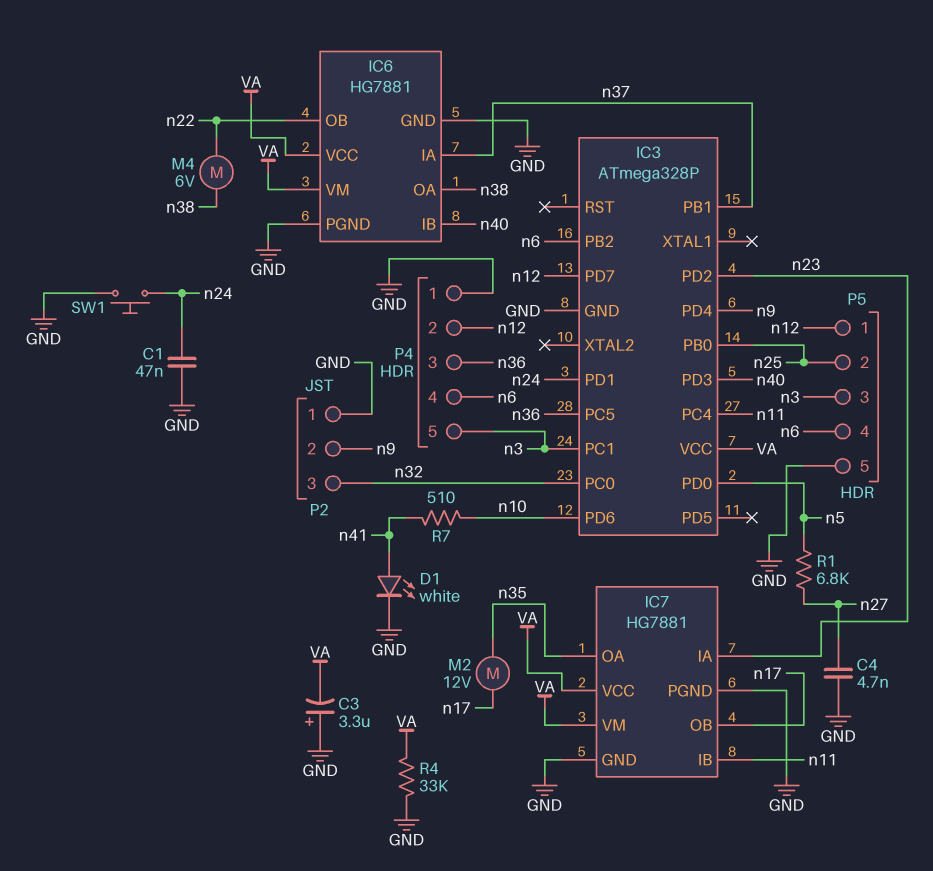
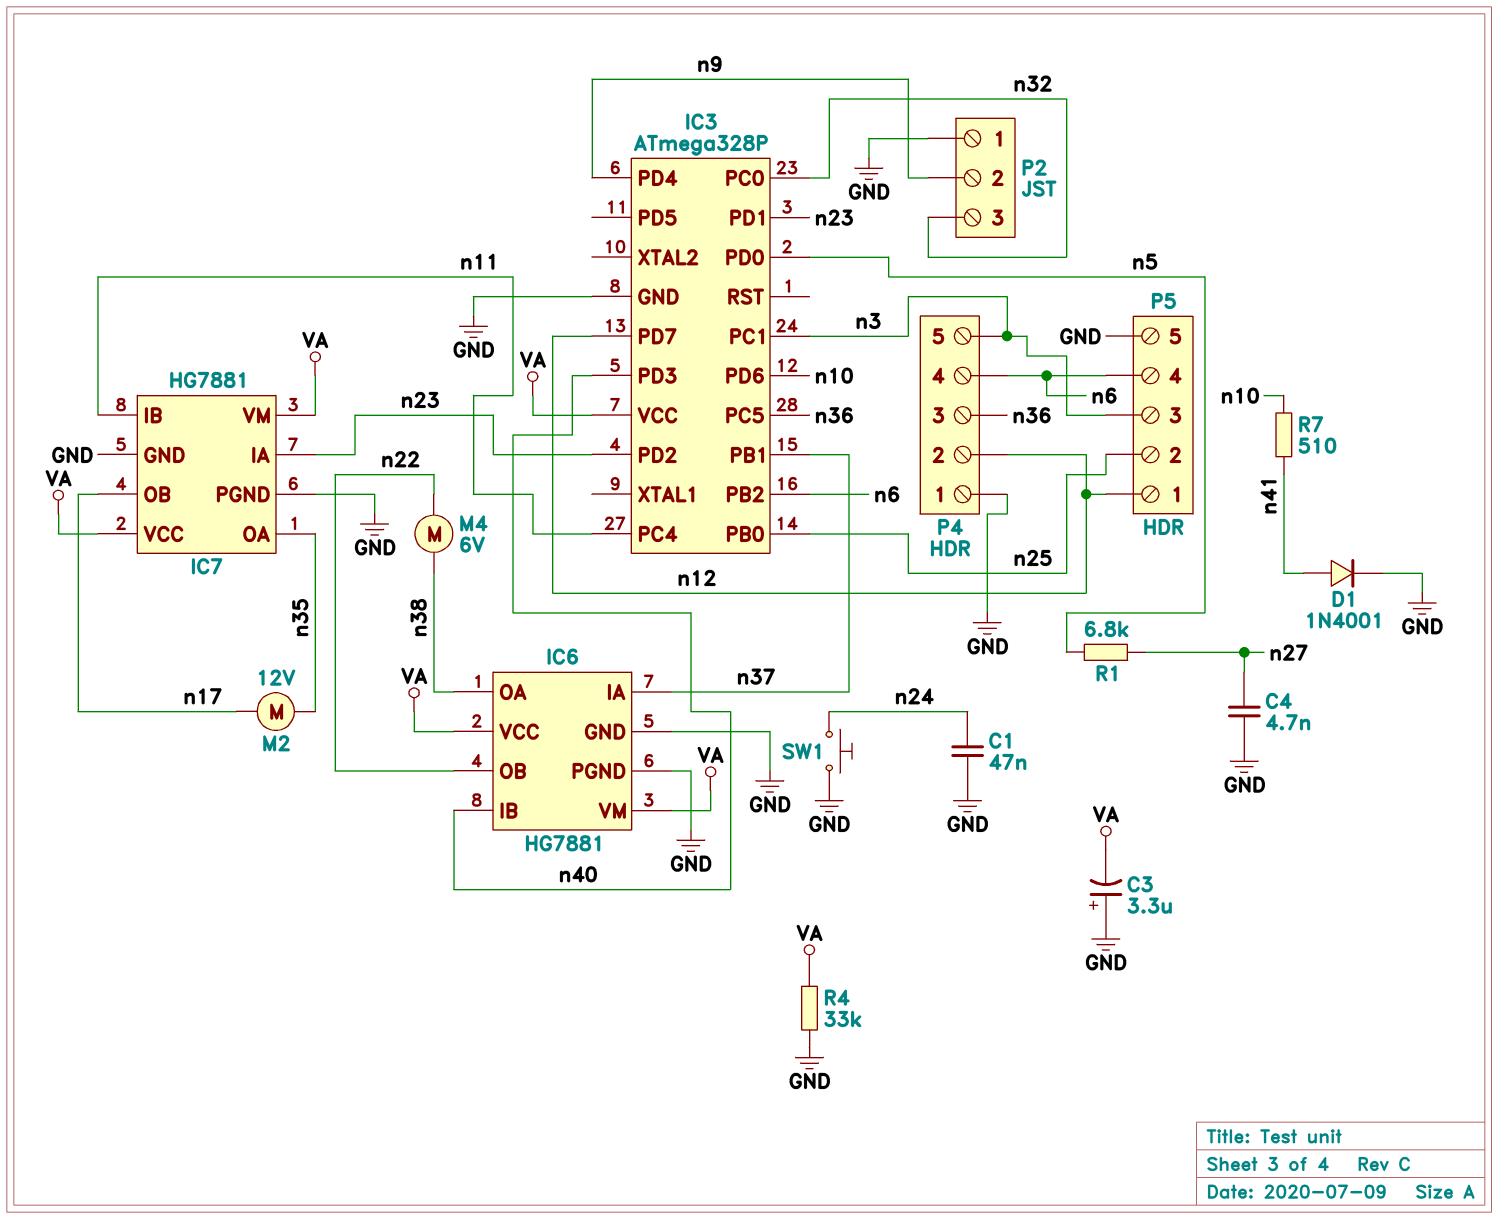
D1: LED white (A n41, K GND) -> diode 1N4001 (A n41, K GND)
IC3 pin PD1: n24 -> n23

